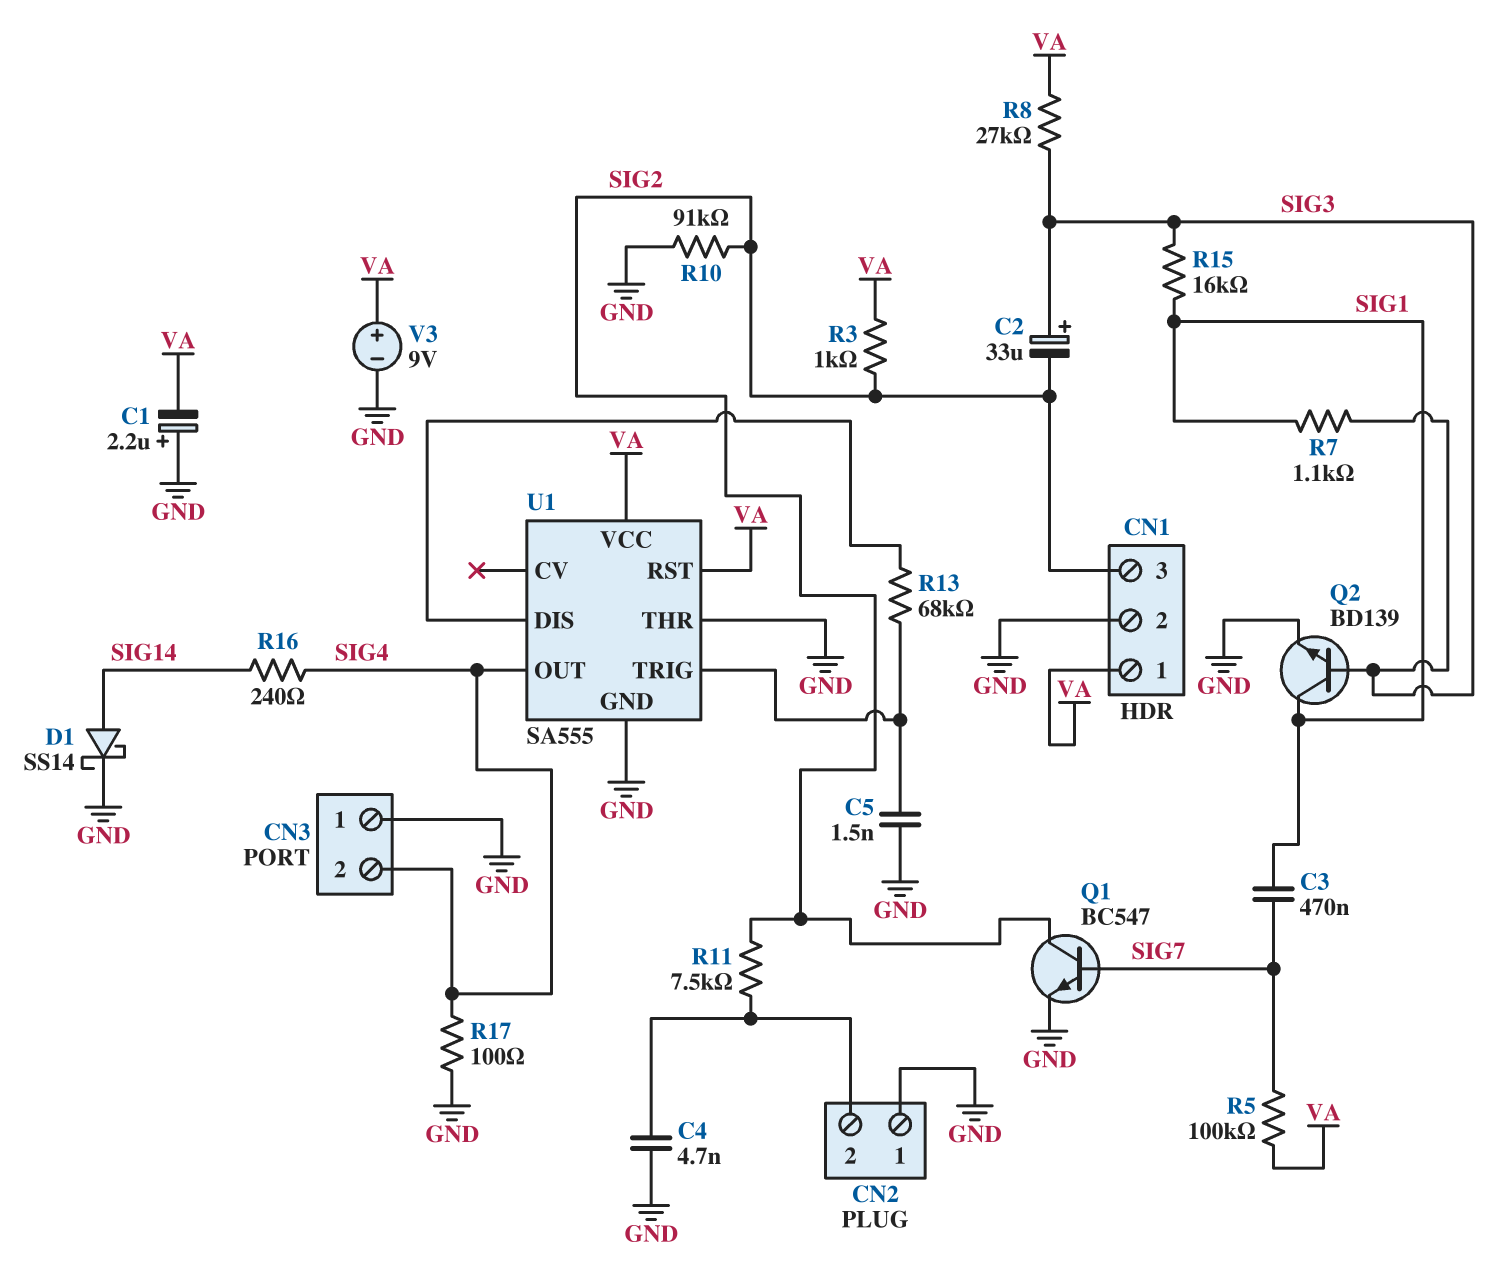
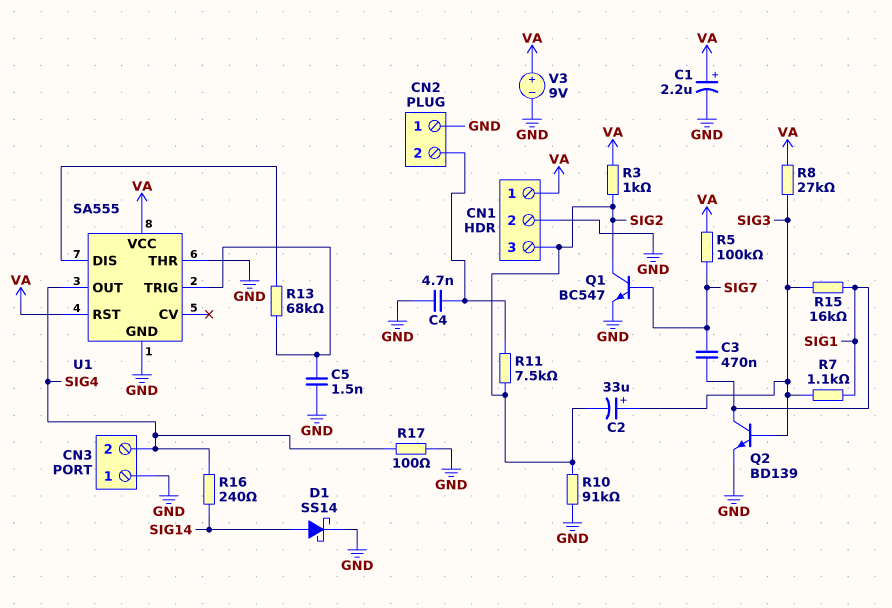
C1: 2.2uF (plus GND, minus VA) -> 2.2uF (plus VA, minus GND)

